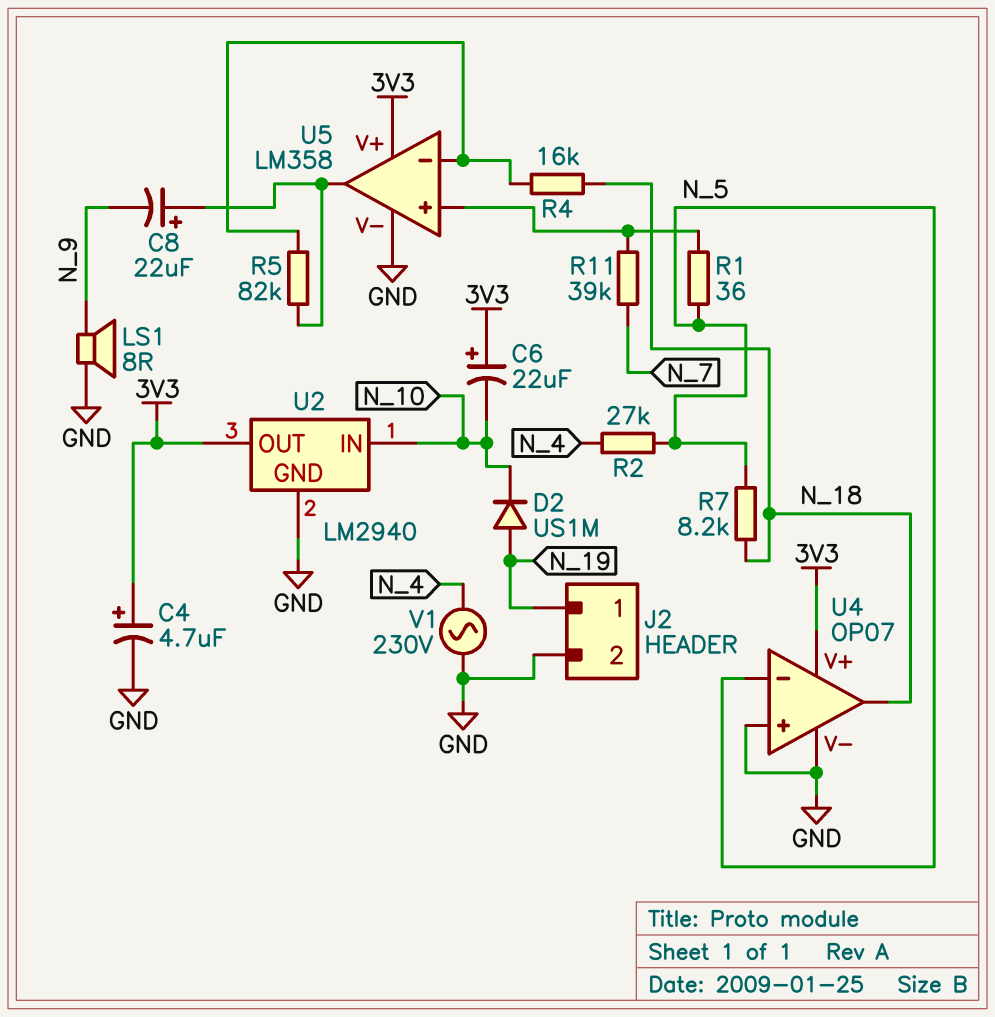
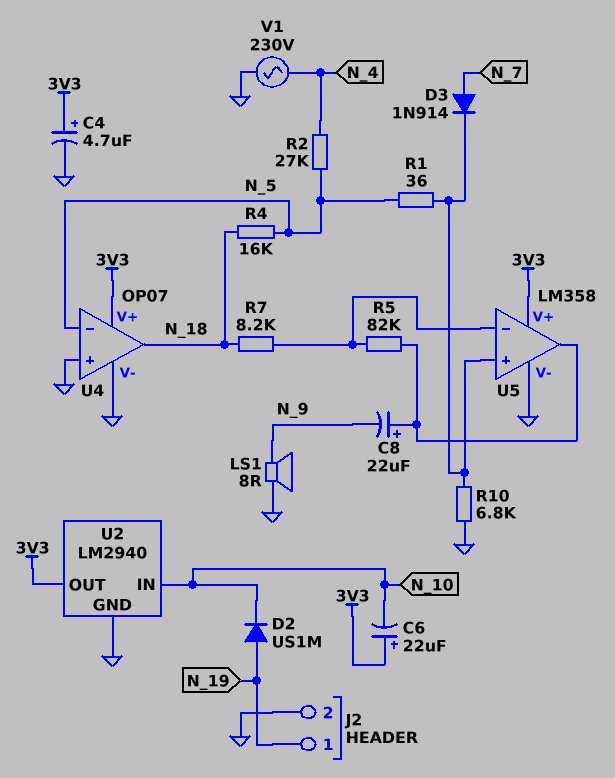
D3: none -> diode 1N914 (A N_7, K U5/in+)
R4: 16k (N_18, U5/in-) -> 16k (N_5, N_18)
R7: 8.2k (N_5, N_18) -> 8.2k (N_18, U5/in-)
R10: none -> 6.8k (GND, U5/in+)
R11: 39k (N_7, U5/in+) -> none

